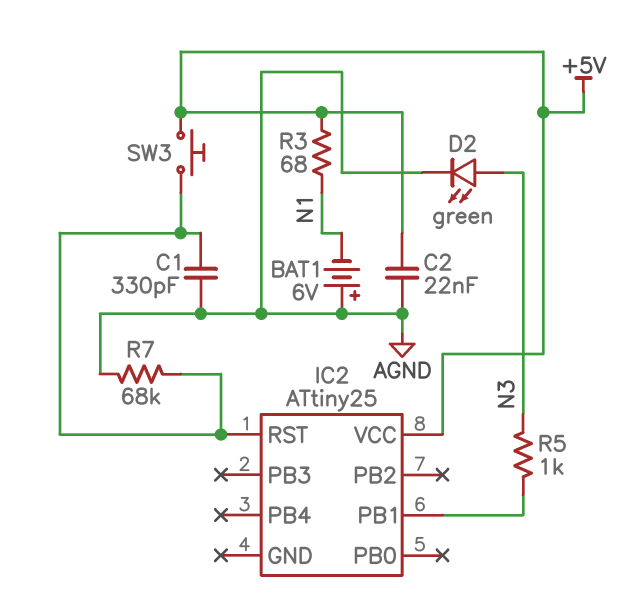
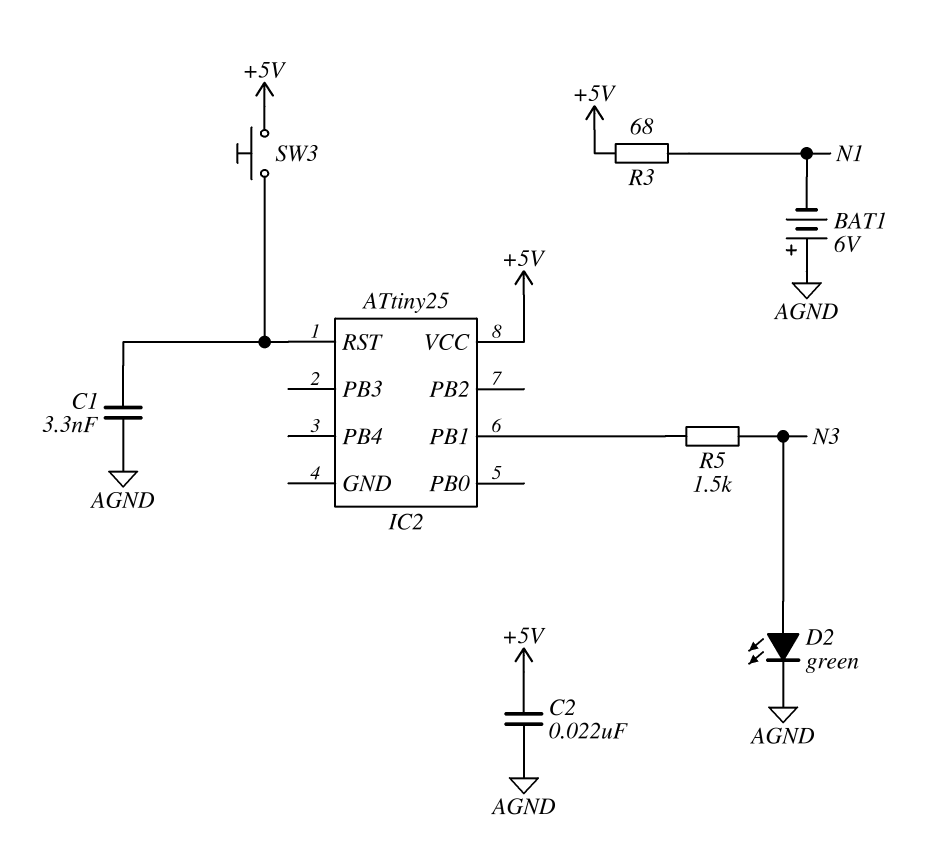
C1: 330pF (AGND, IC2/RST) -> 3.3nF (AGND, IC2/RST)
R5: 1k (IC2/PB1, N3) -> 1.5k (IC2/PB1, N3)
R7: 68k (AGND, IC2/RST) -> none

